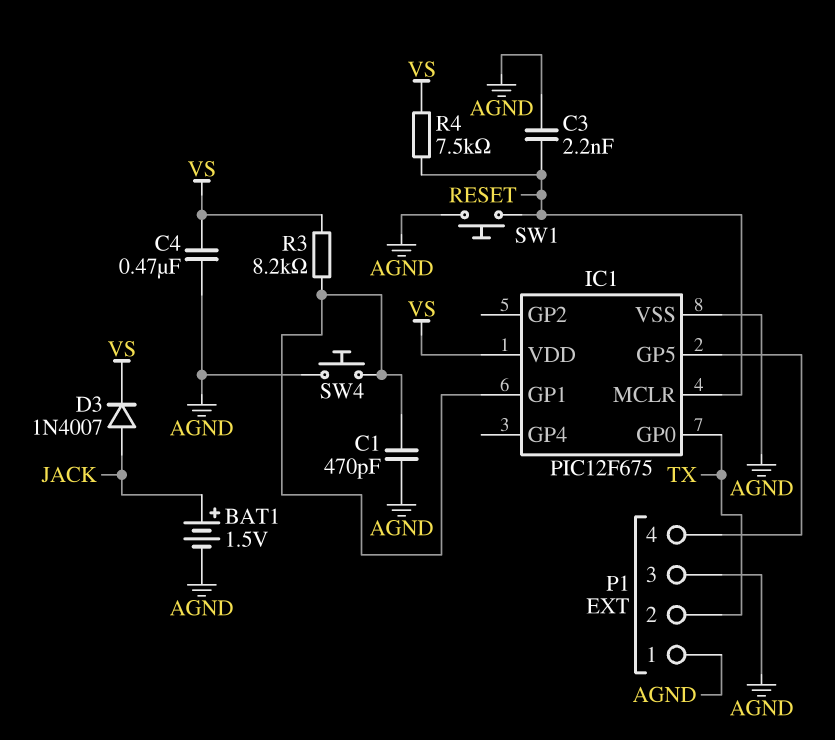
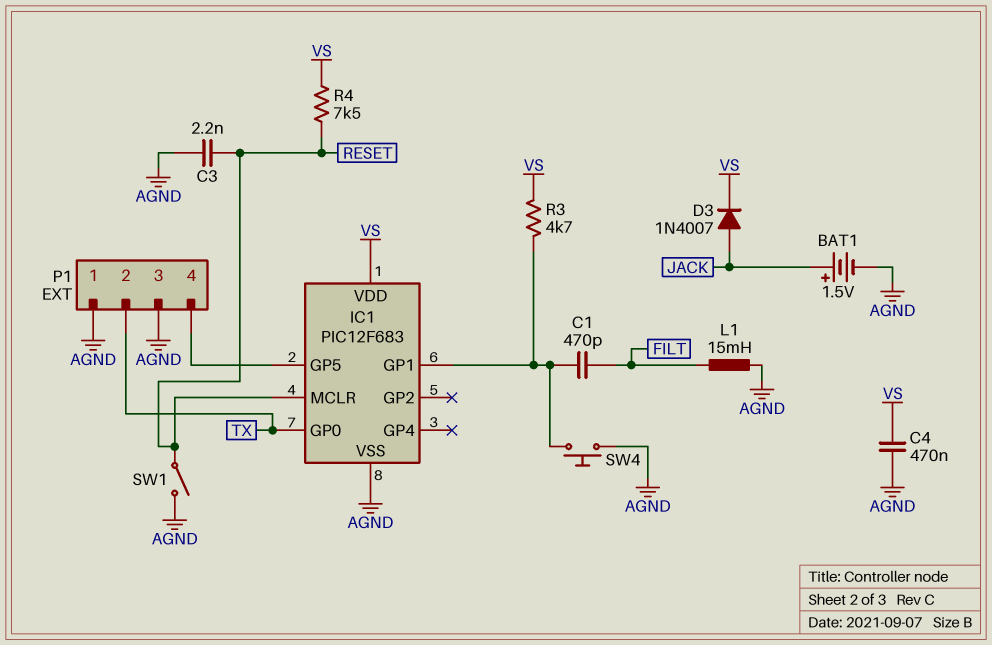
C1: 470pF (AGND, IC1/GP1) -> 470pF (FILT, IC1/GP1)
IC1: PIC12F675 -> PIC12F683
L1: none -> 15mH (AGND, FILT)
R3: 8.2k (IC1/GP1, VS) -> 4.7k (IC1/GP1, VS)
SW1: button (AGND, RESET) -> switch (AGND, RESET)

